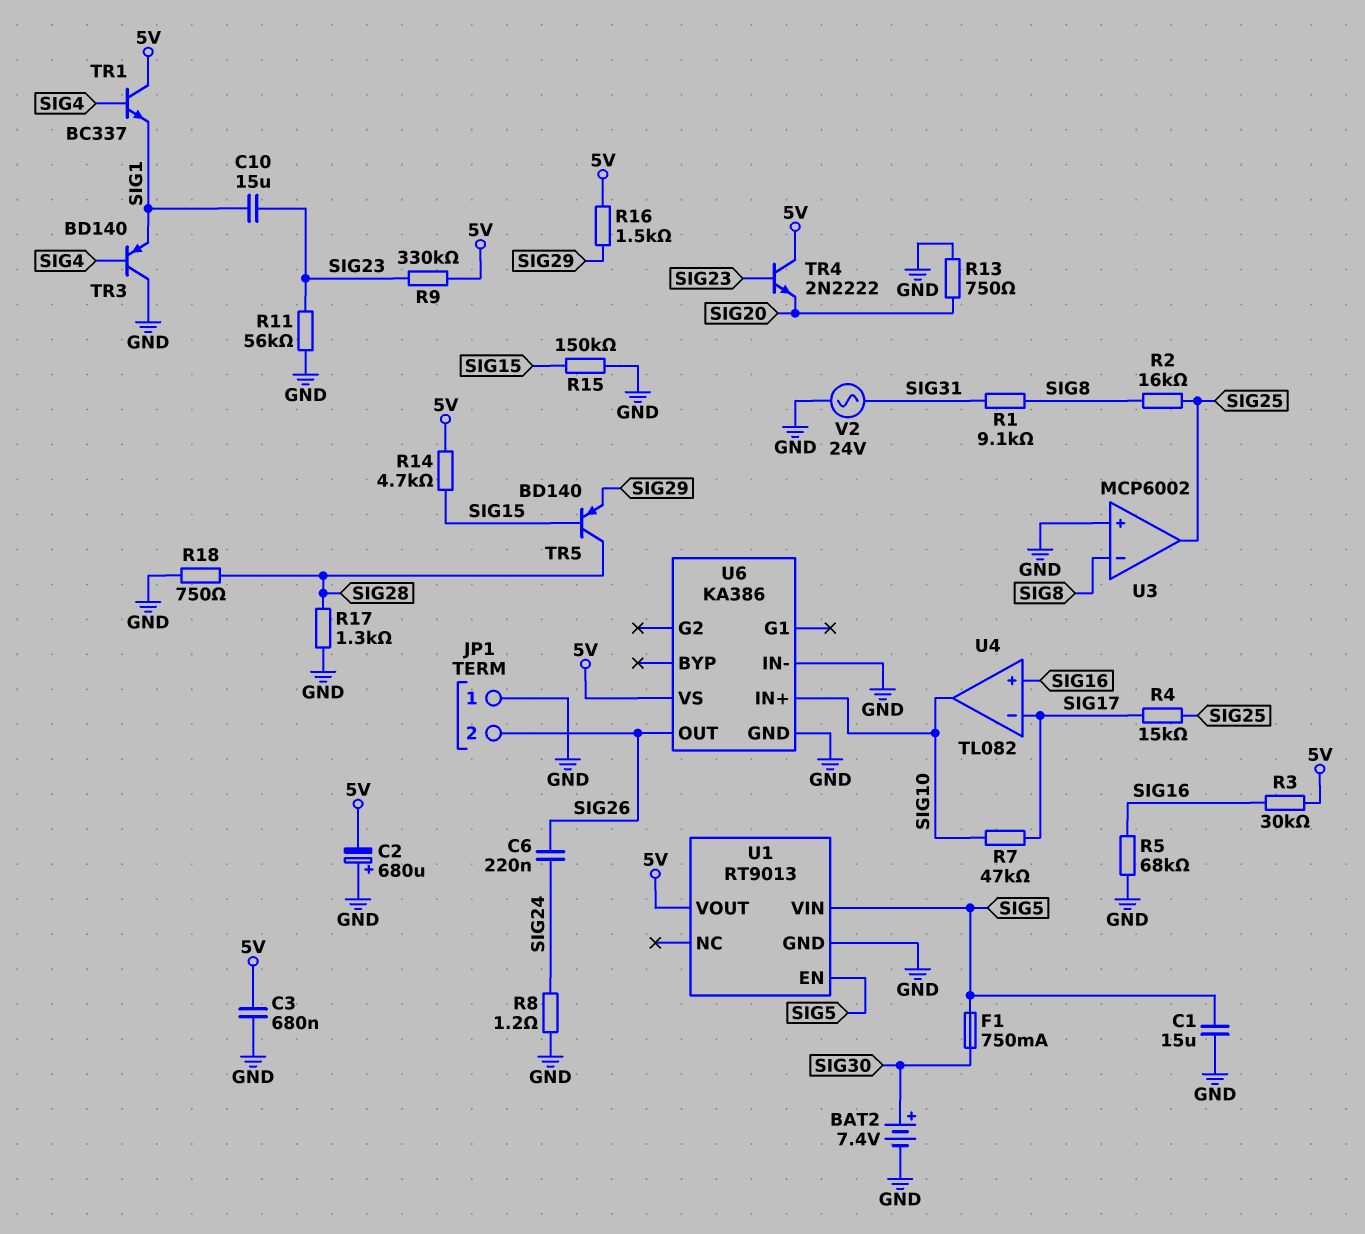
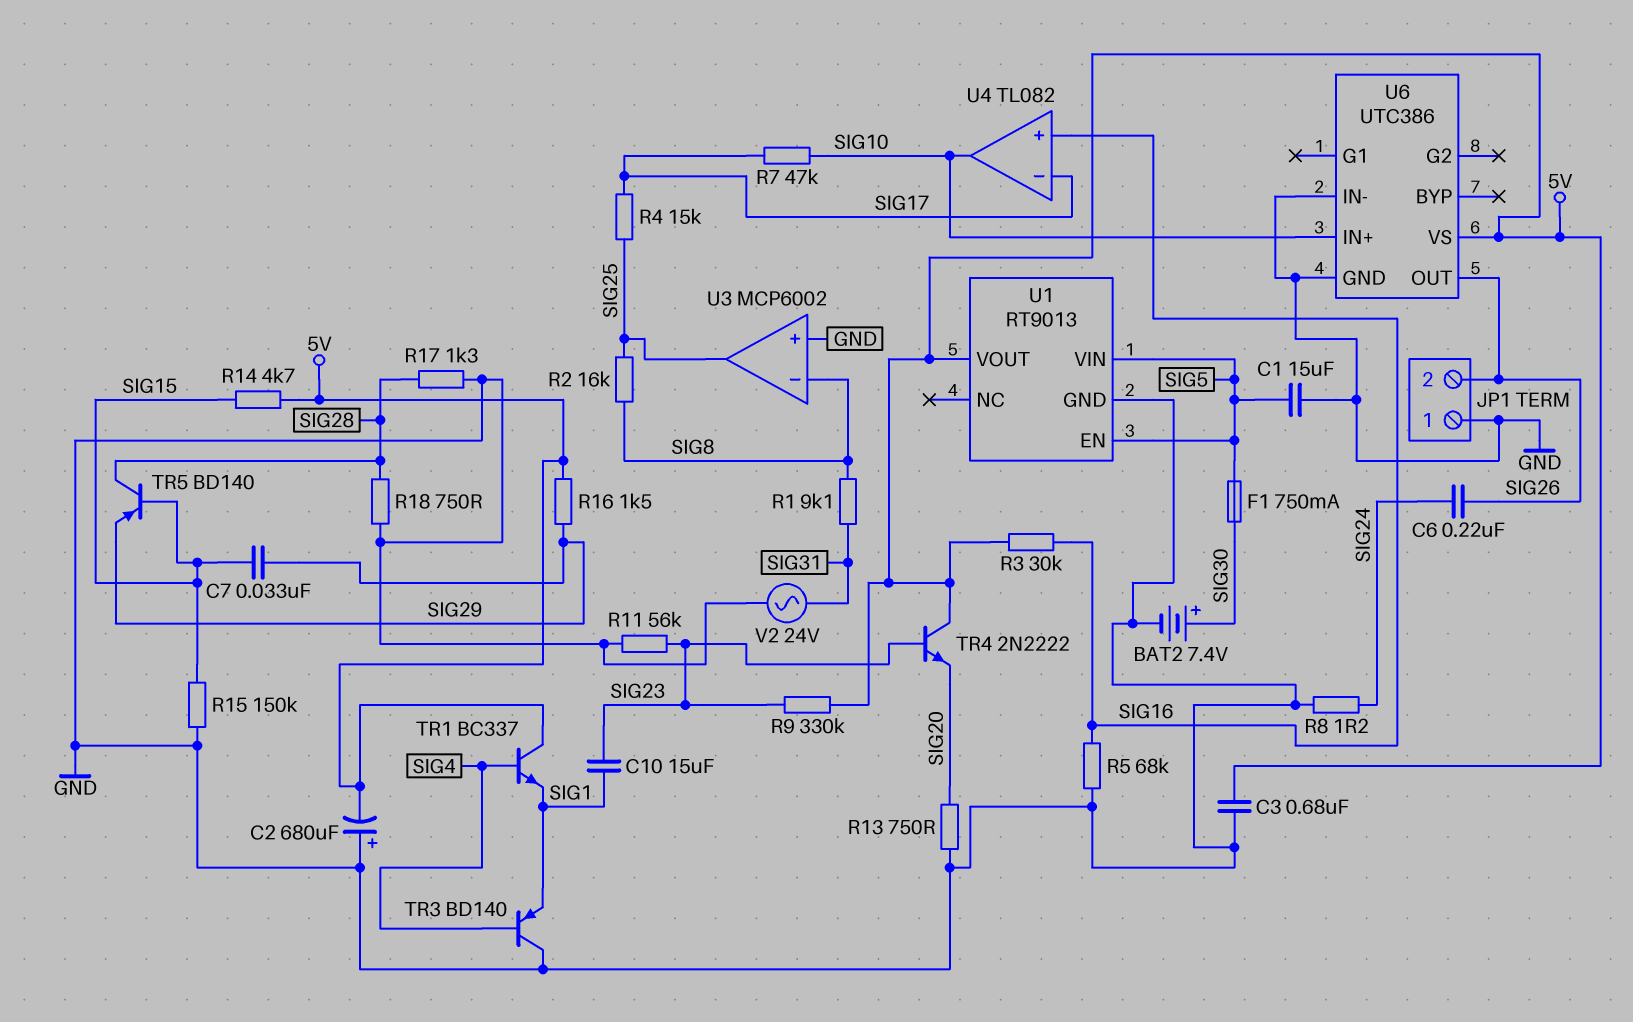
C7: none -> 33nF (SIG15, SIG29)
U6: KA386 -> UTC386

